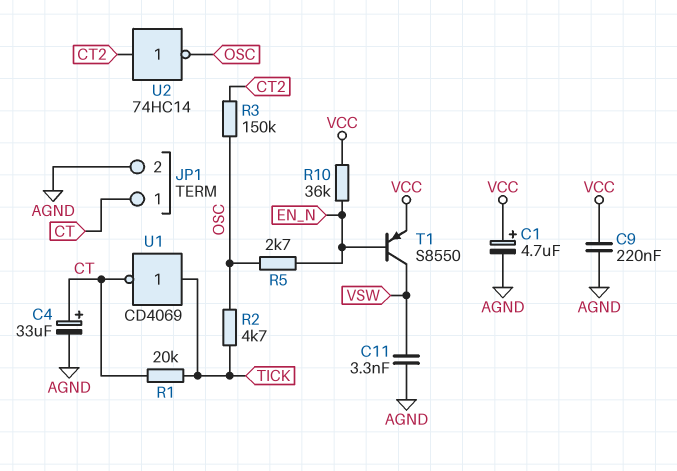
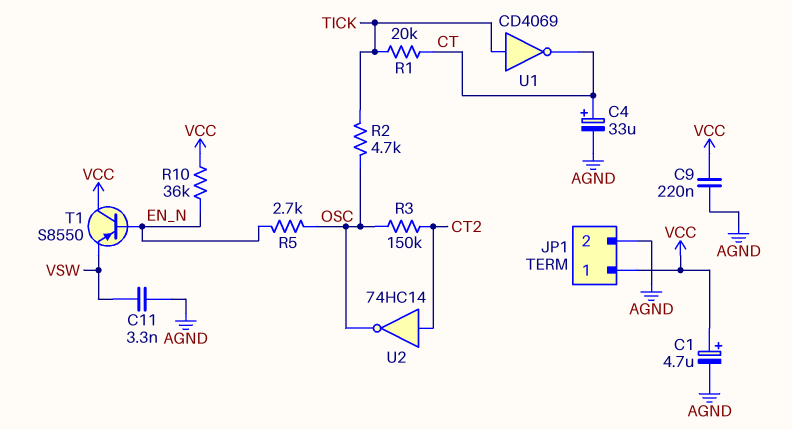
JP1 pin 1: CT -> VCC
T1: PNP S8550 (B EN_N, C VSW, E VCC) -> PNP S8550 (B EN_N, C VCC, E VSW)

